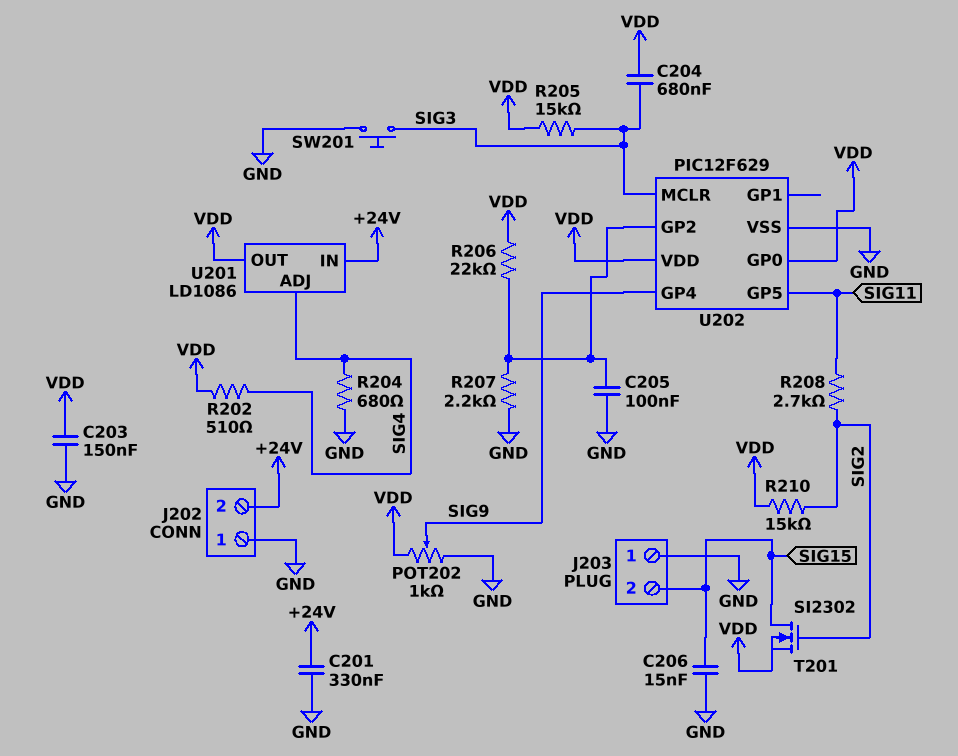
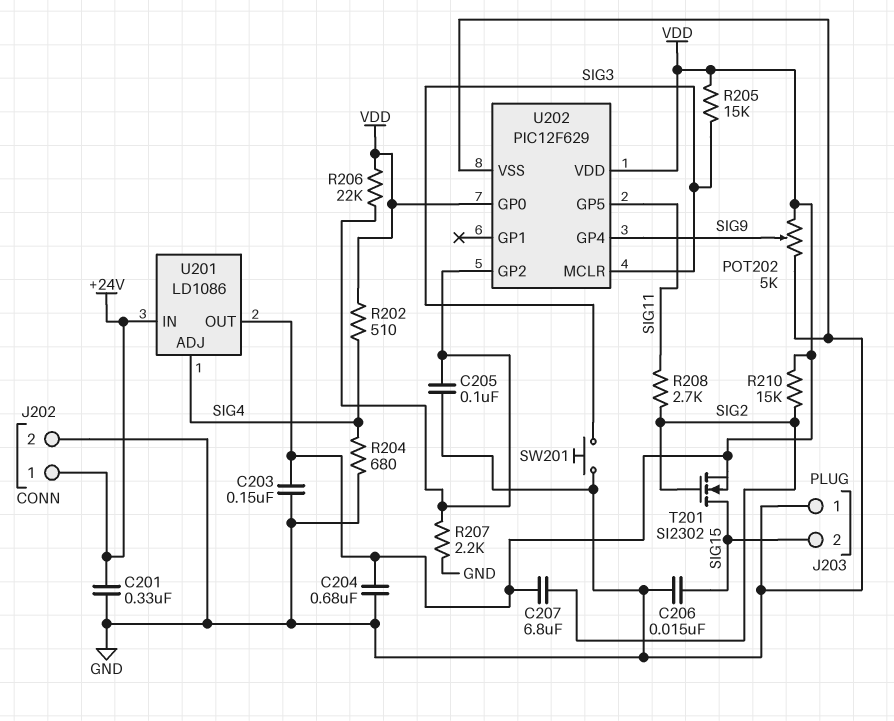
C204: 680nF (SIG3, VDD) -> 680nF (GND, VDD)
C207: none -> 6.8uF (SIG2, VDD)
J202 pin 1: GND -> +24V
J202 pin 2: +24V -> GND
POT202: 1k (GND, VDD, wiper SIG9) -> 5k (GND, VDD, wiper SIG9)

